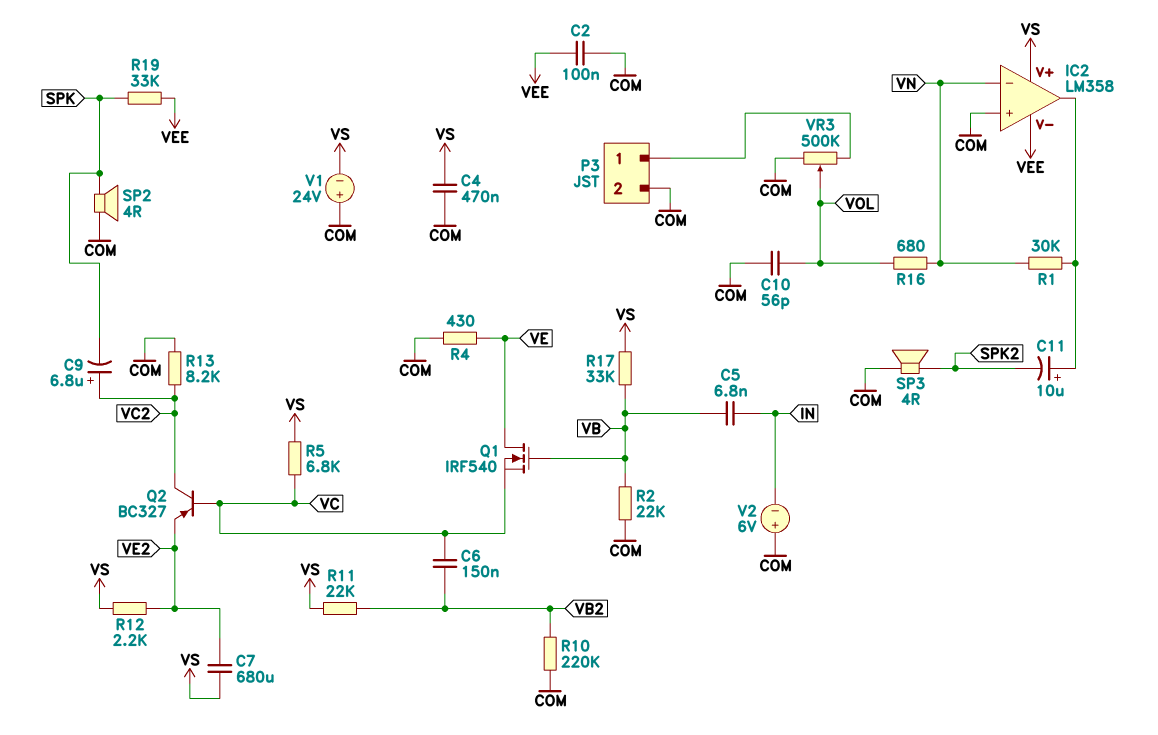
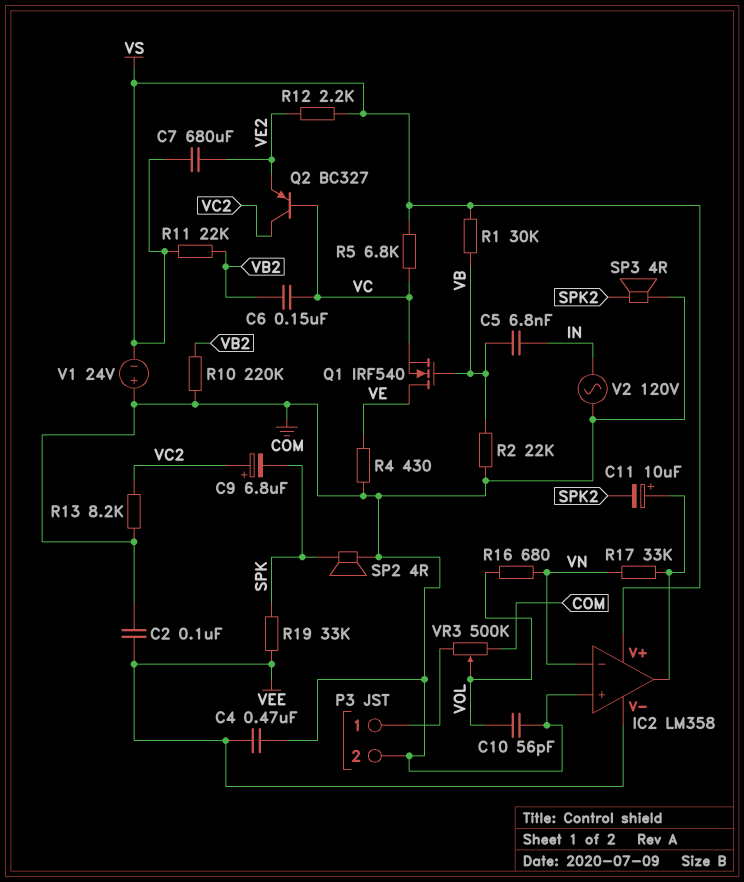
C4: 470nF (COM, VS) -> 470nF (COM, VEE)
R1: 30k (IC2/out, VN) -> 30k (VB, VS)
R17: 33k (VB, VS) -> 33k (IC2/out, VN)
V2: 6V (plus COM, minus IN) -> AC 120V (COM, IN)

